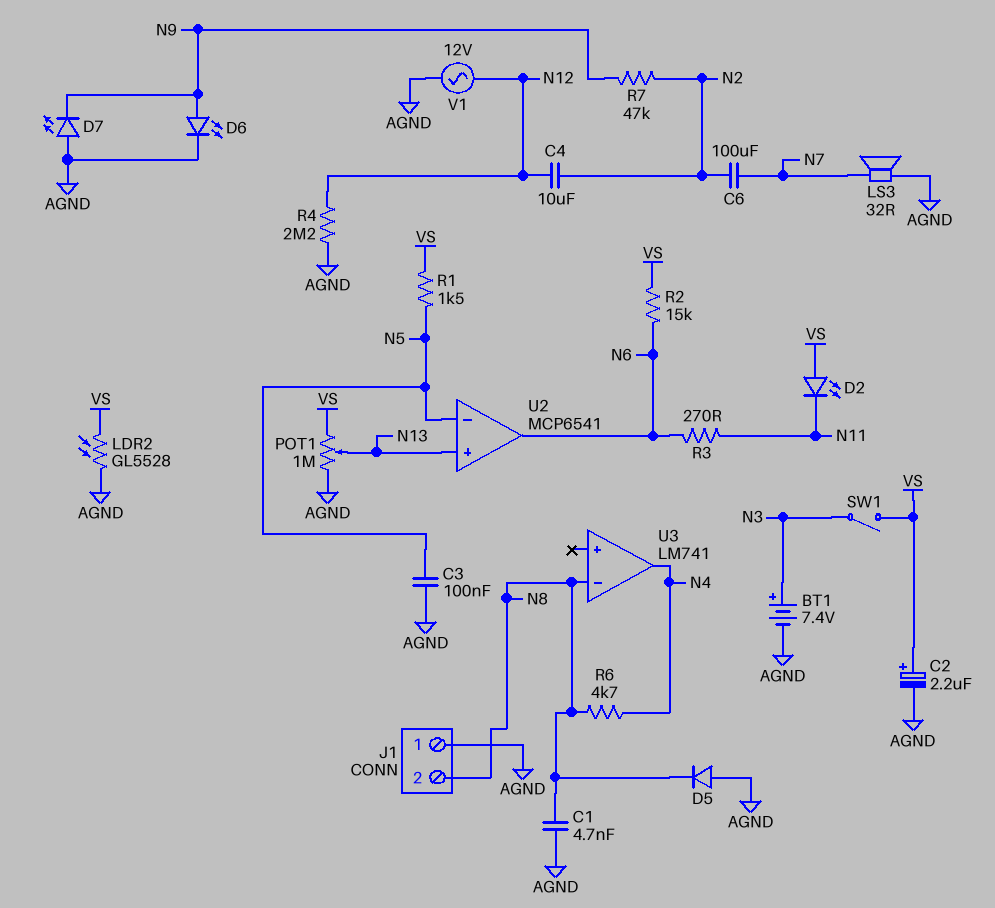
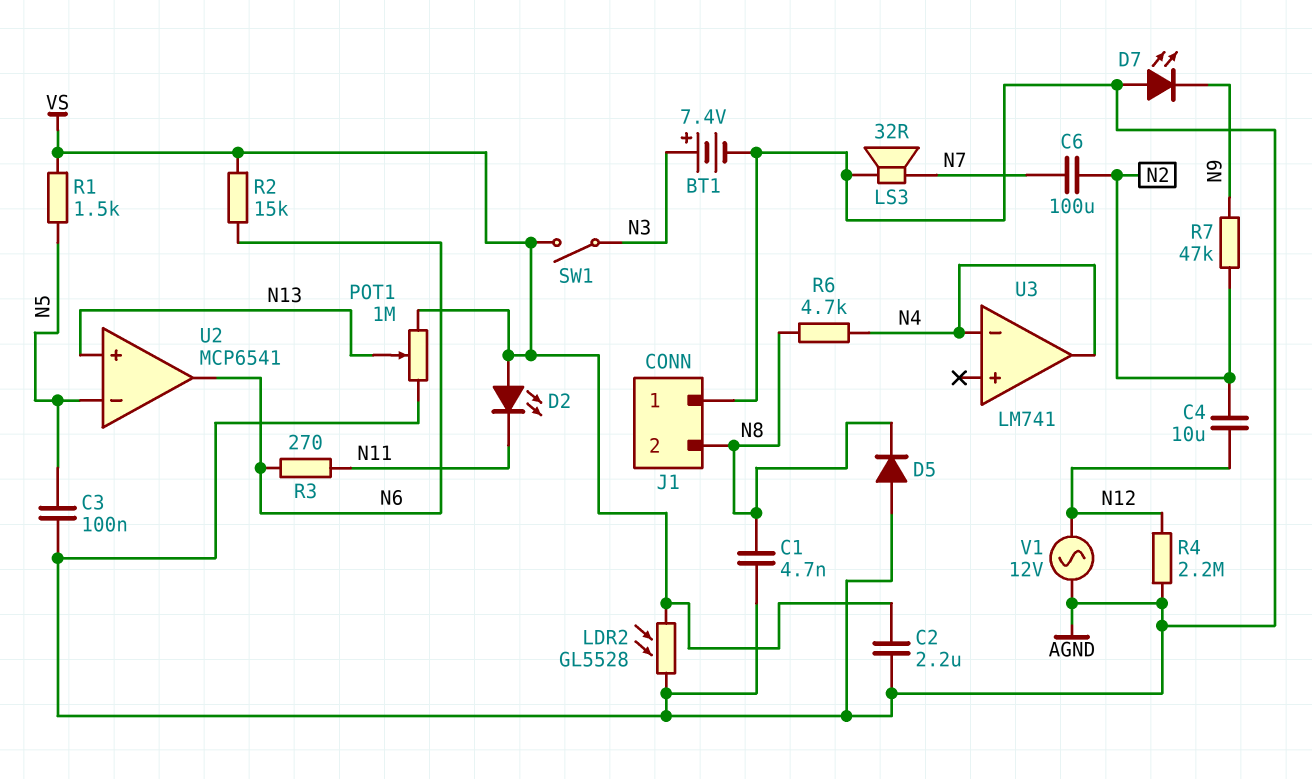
C2: 2.2uF (plus VS, minus AGND) -> 2.2uF (AGND, VS)
D6: LED (A N9, K AGND) -> none
U3 pin in-: N8 -> N4

